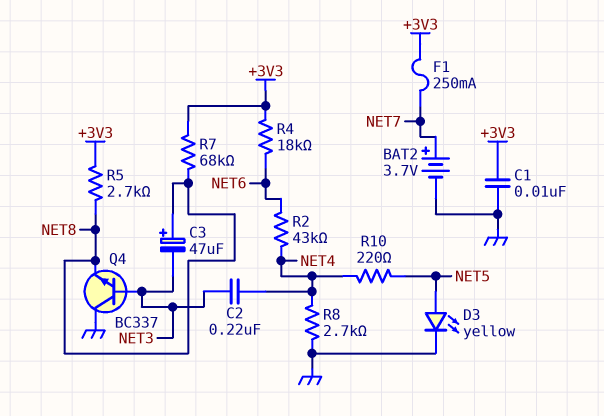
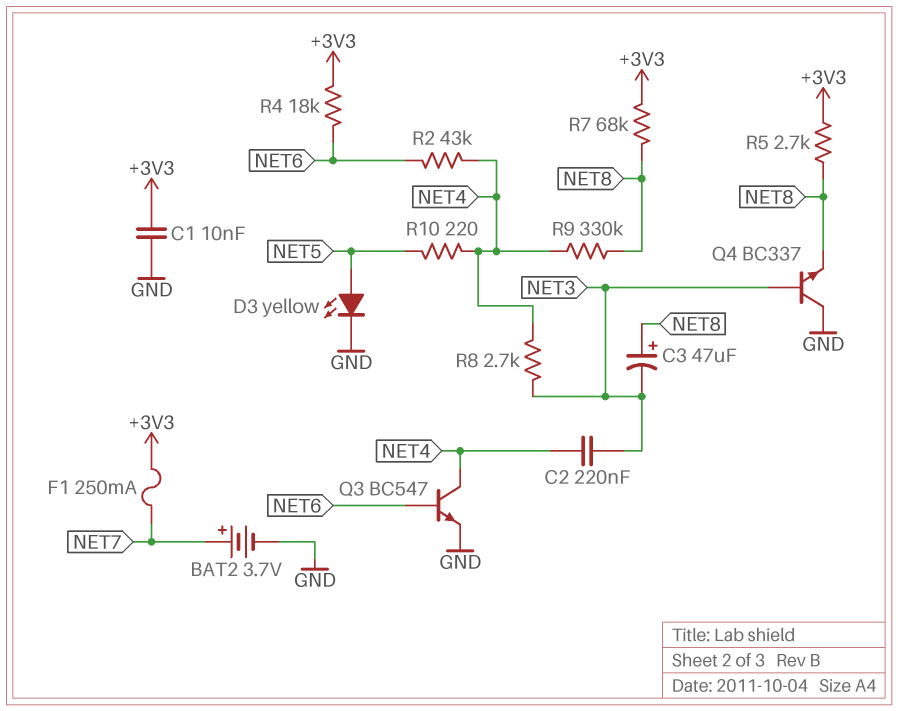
Q3: none -> NPN BC547 (B NET6, C NET4, E GND)
R8: 2.7k (GND, NET4) -> 2.7k (NET3, NET4)
R9: none -> 330k (NET4, NET8)

